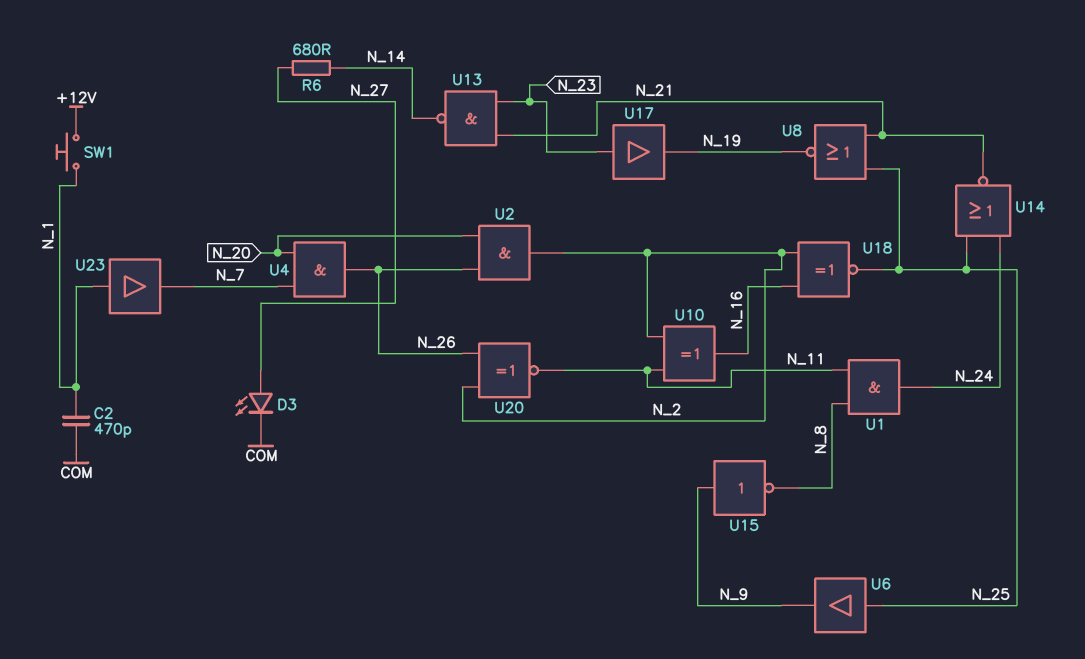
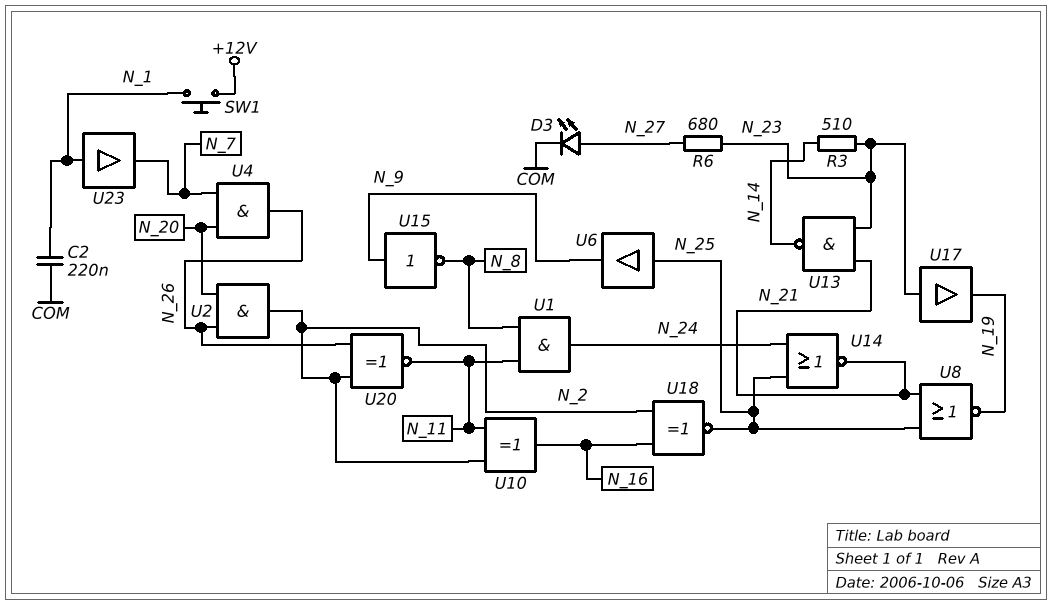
C2: 470pF (COM, N_1) -> 220nF (COM, N_1)
R3: none -> 510 (N_14, N_23)
R6: 680 (N_14, N_27) -> 680 (N_23, N_27)

